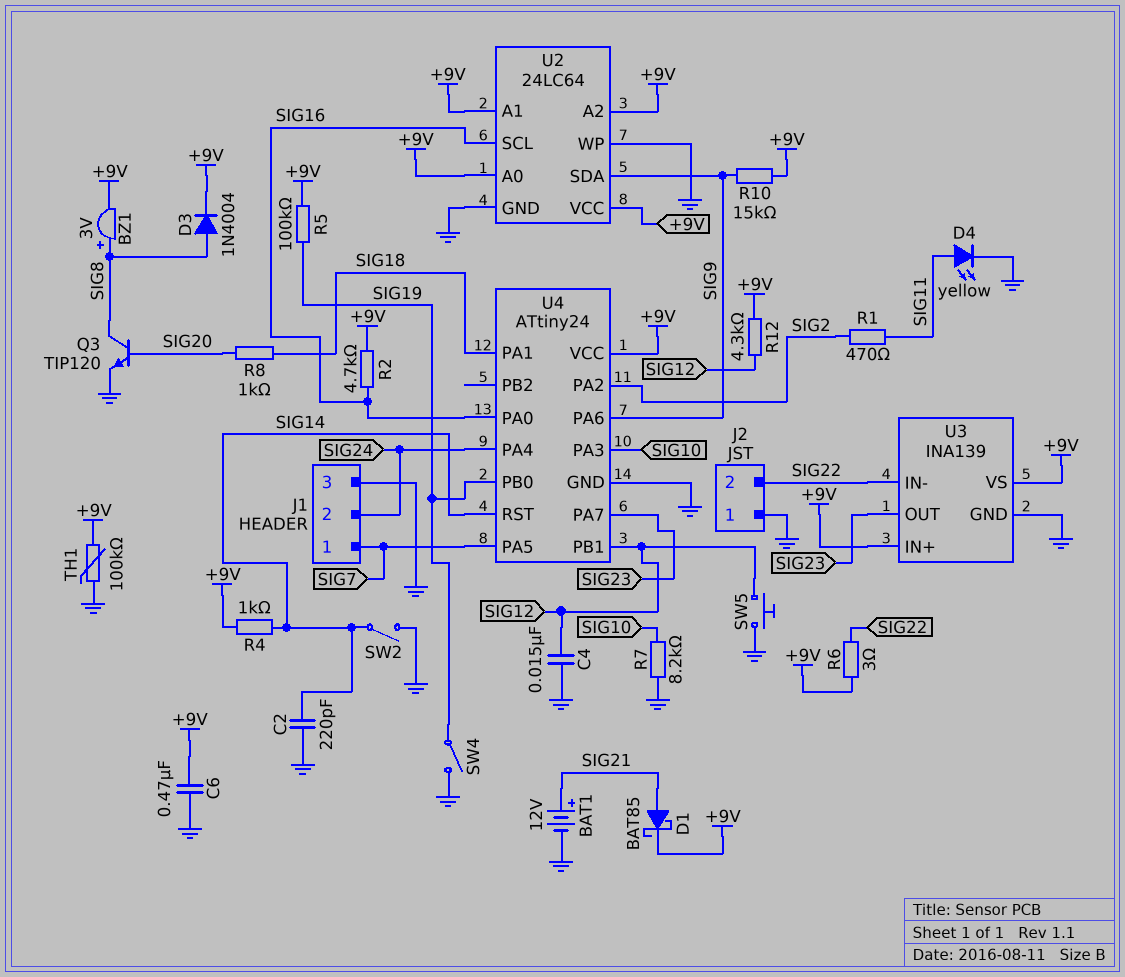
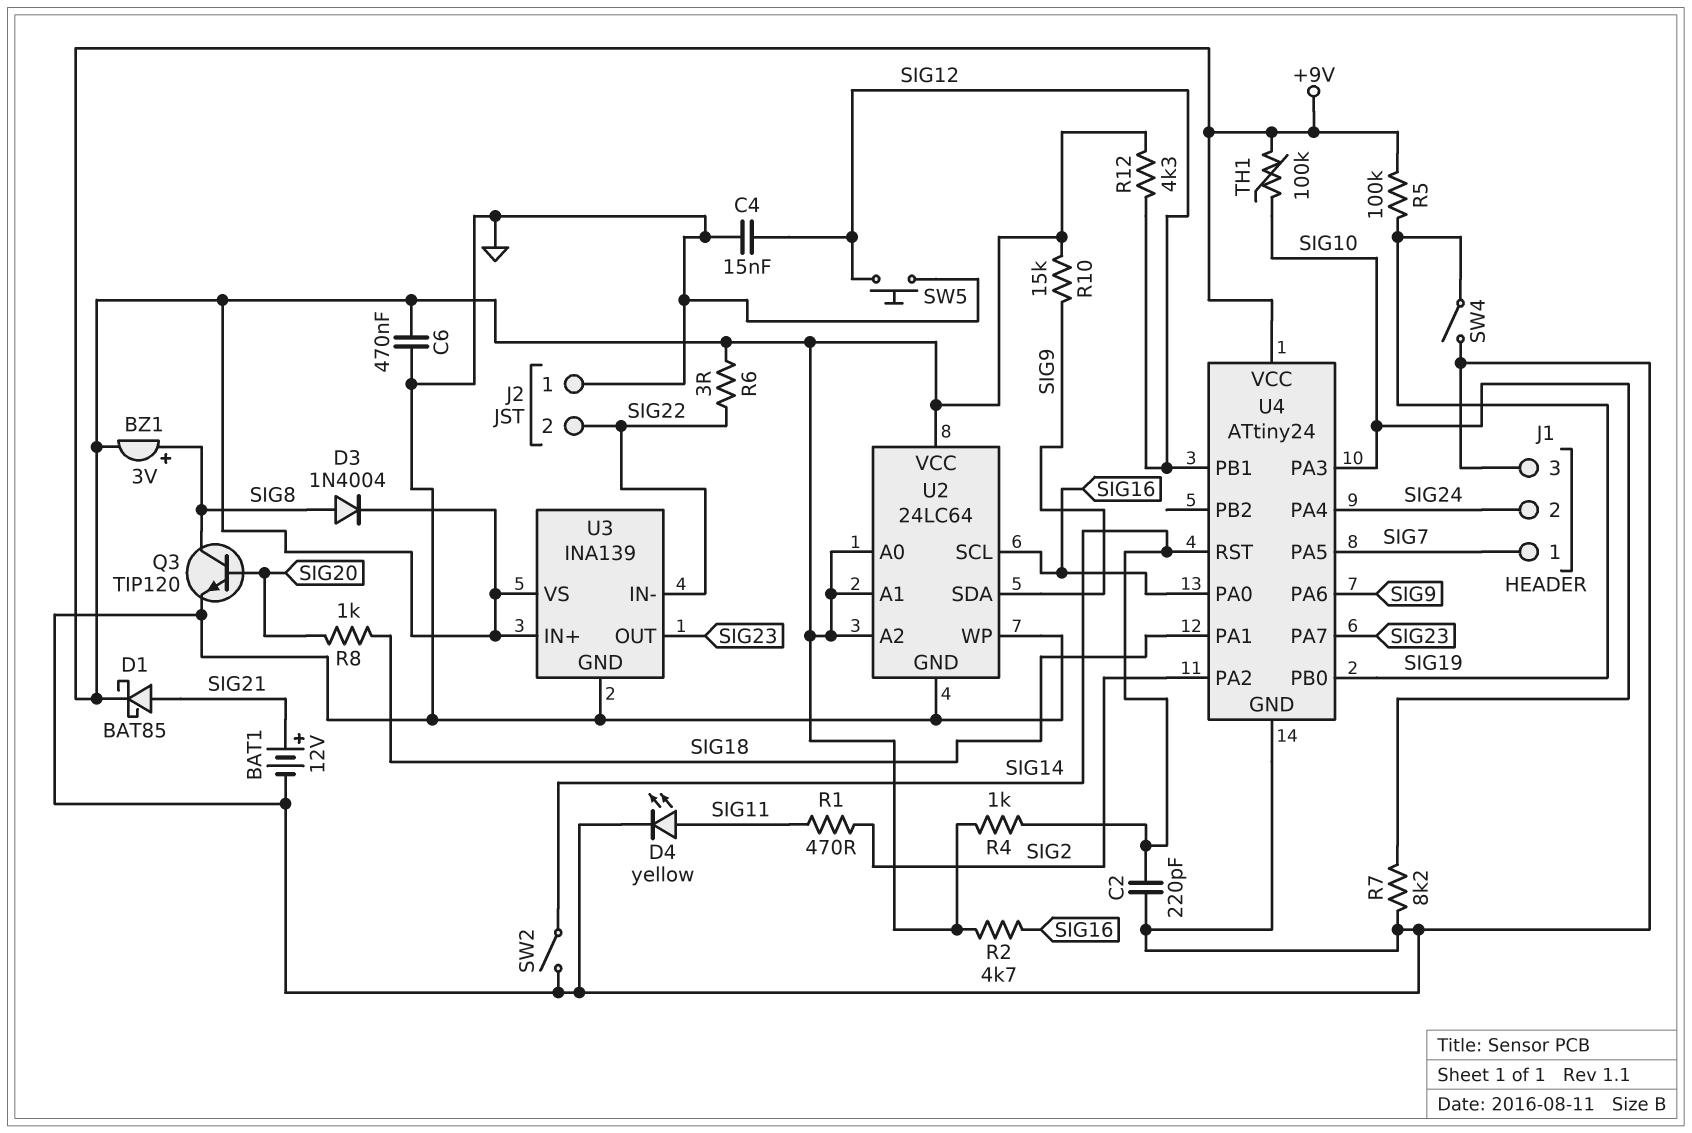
TH1: 100k (+9V, GND) -> 100k (+9V, SIG10)

